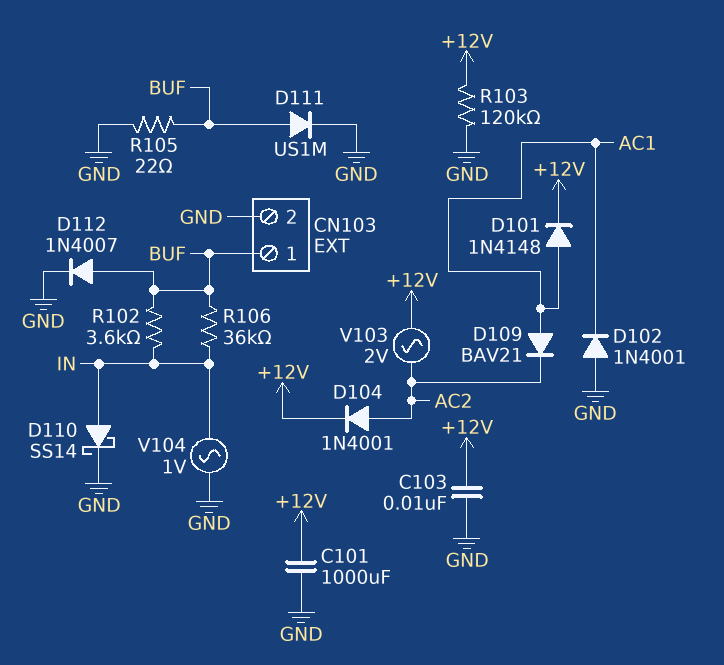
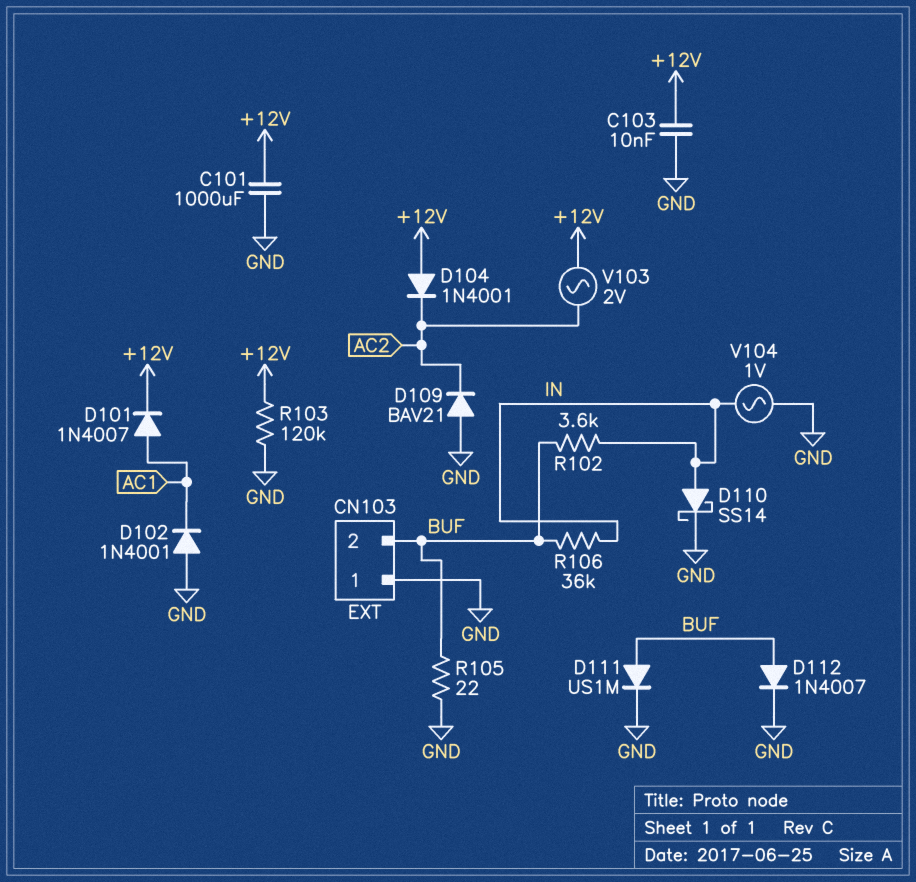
CN103 pin 1: BUF -> GND
CN103 pin 2: GND -> BUF
D101: diode 1N4148 (A AC1, K +12V) -> diode 1N4007 (A AC1, K +12V)
D104: diode 1N4001 (A AC2, K +12V) -> diode 1N4001 (A +12V, K AC2)
D109: diode BAV21 (A AC1, K AC2) -> diode BAV21 (A GND, K AC2)

